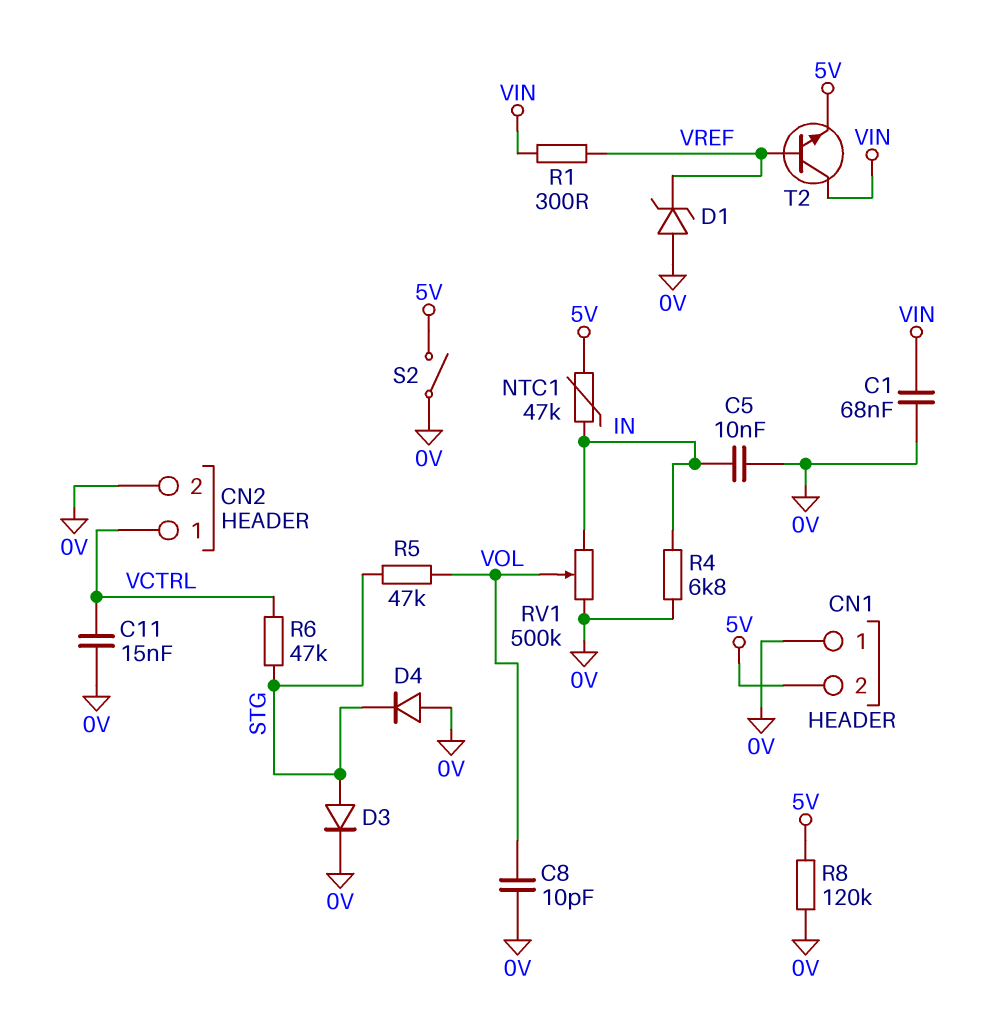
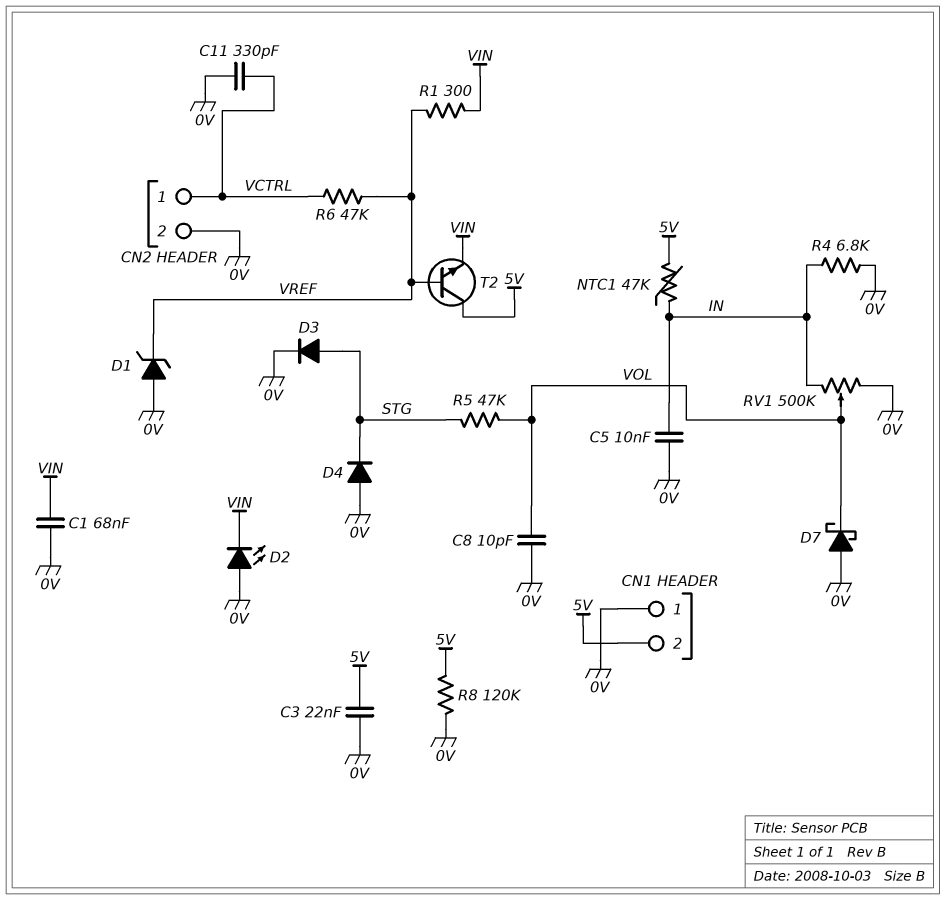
C3: none -> 22nF (0V, 5V)
C11: 15nF (0V, VCTRL) -> 330pF (0V, VCTRL)
D2: none -> LED (A 0V, K VIN)
D7: none -> schottky (A 0V, K VOL)
R6: 47k (STG, VCTRL) -> 47k (VCTRL, VREF)
S2: switch (0V, 5V) -> none
T2: NPN (B VREF, C VIN, E 5V) -> NPN (B VREF, C 5V, E VIN)

